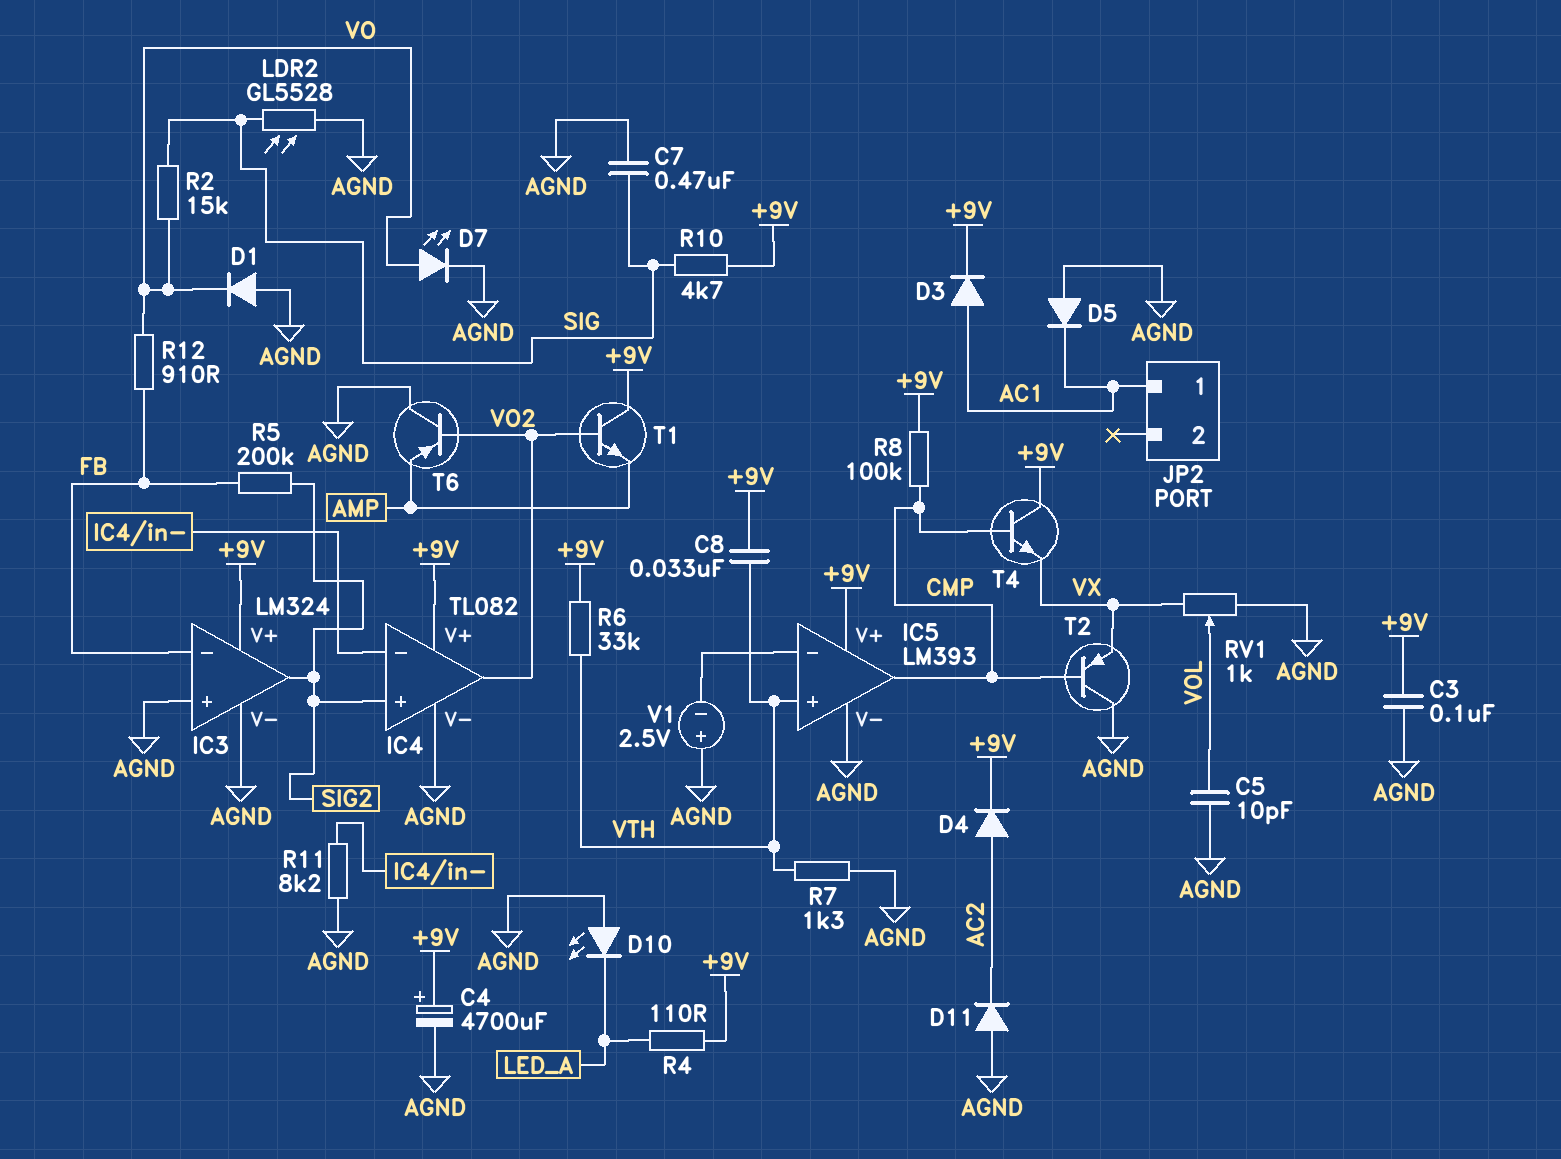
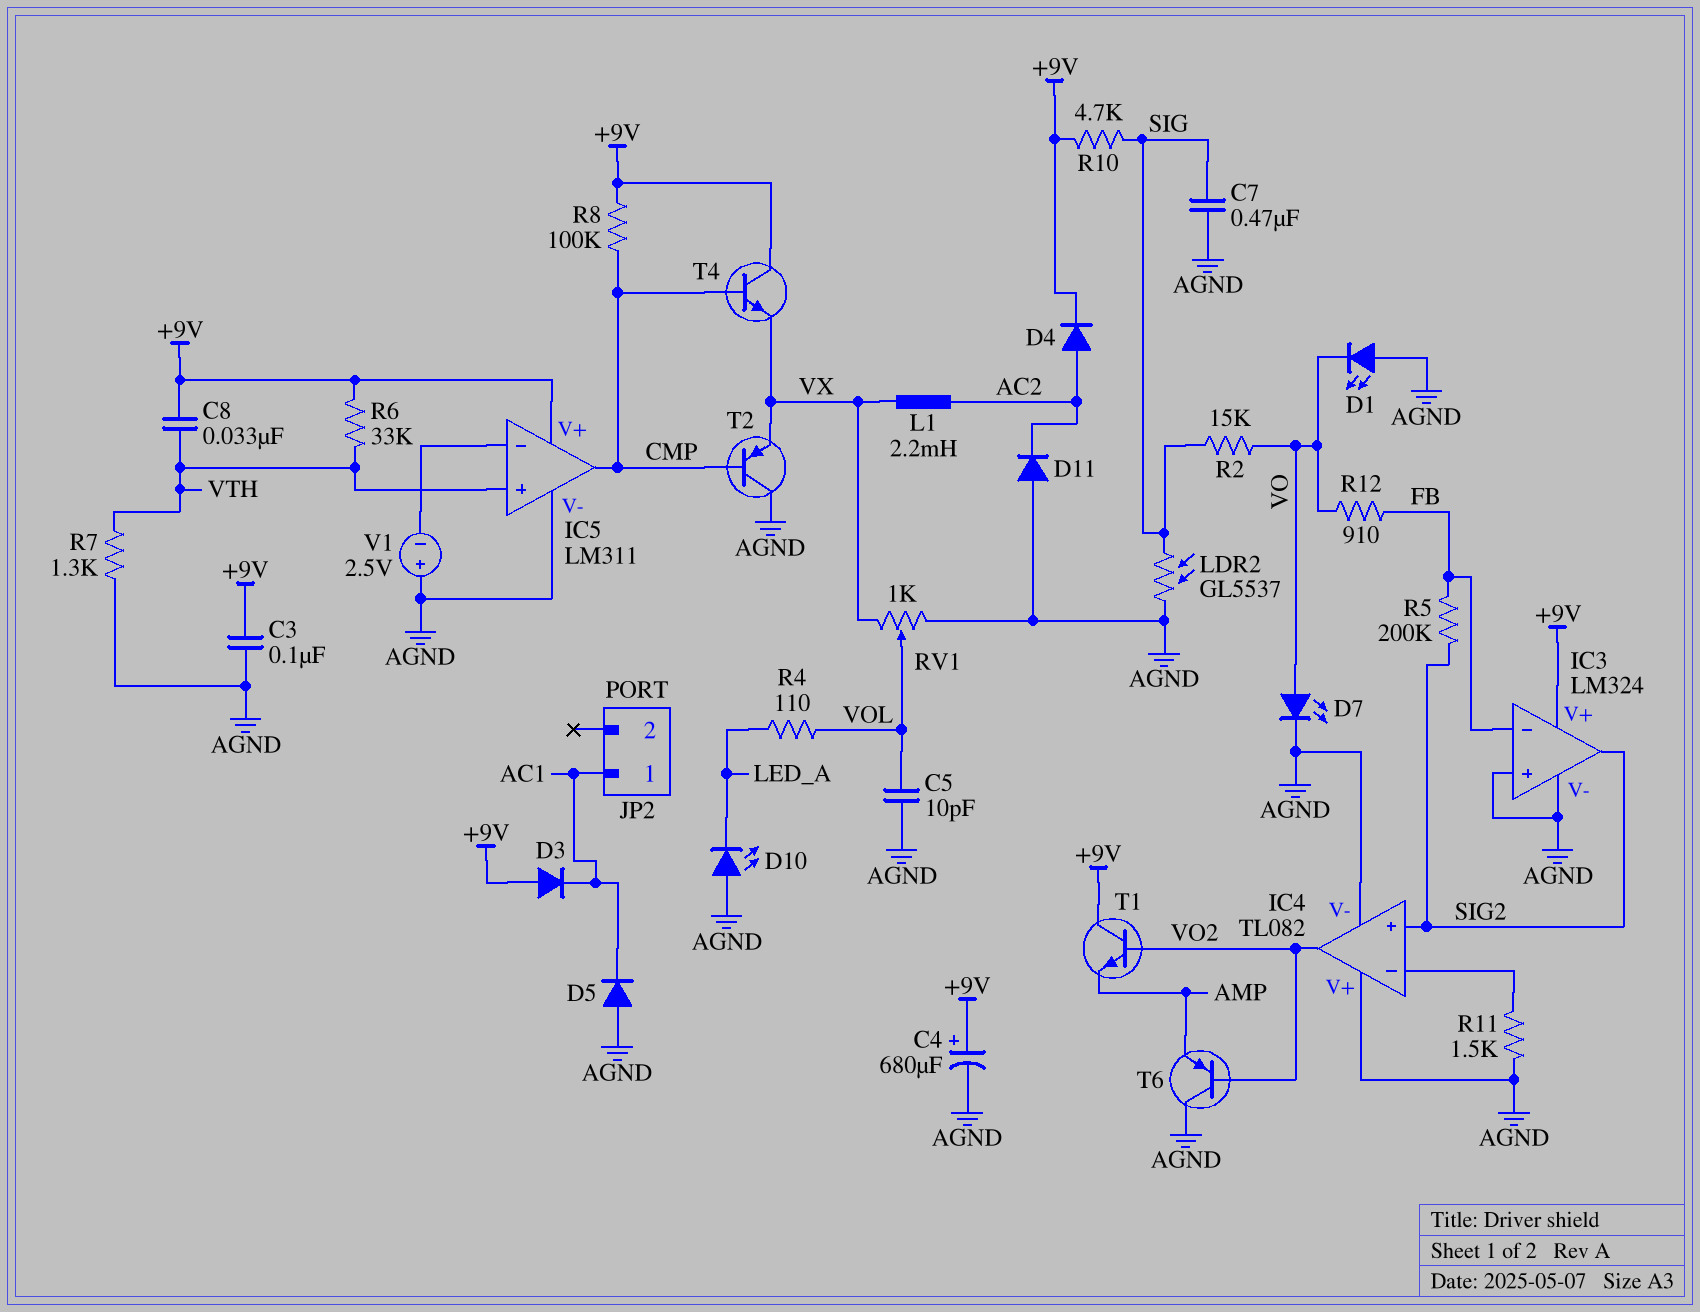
C4: 4700uF (plus +9V, minus AGND) -> 680uF (plus +9V, minus AGND)
D1: diode (A AGND, K VO) -> LED (A AGND, K VO)
D3: diode (A AC1, K +9V) -> diode (A +9V, K AC1)
IC4 pin V+: +9V -> AGND
IC5: LM393 -> LM311
L1: none -> 2.2mH (AC2, VX)
LDR2: GL5528 (AGND, SIG) -> GL5537 (AGND, SIG)
R4: 110 (+9V, LED_A) -> 110 (LED_A, VOL)
R11: 8.2k (AGND, IC4/in-) -> 1.5k (AGND, IC4/in-)

